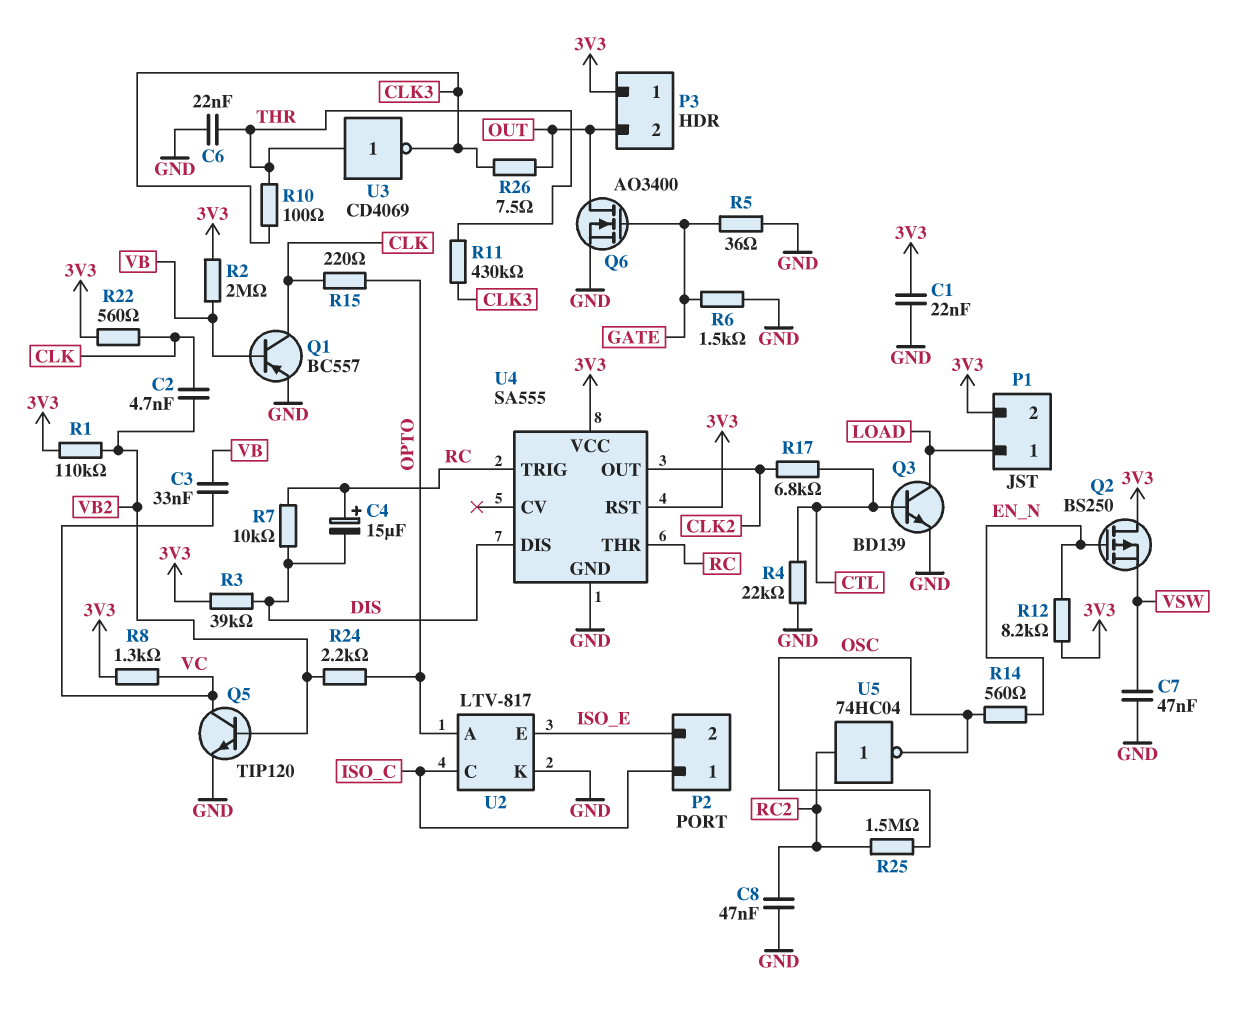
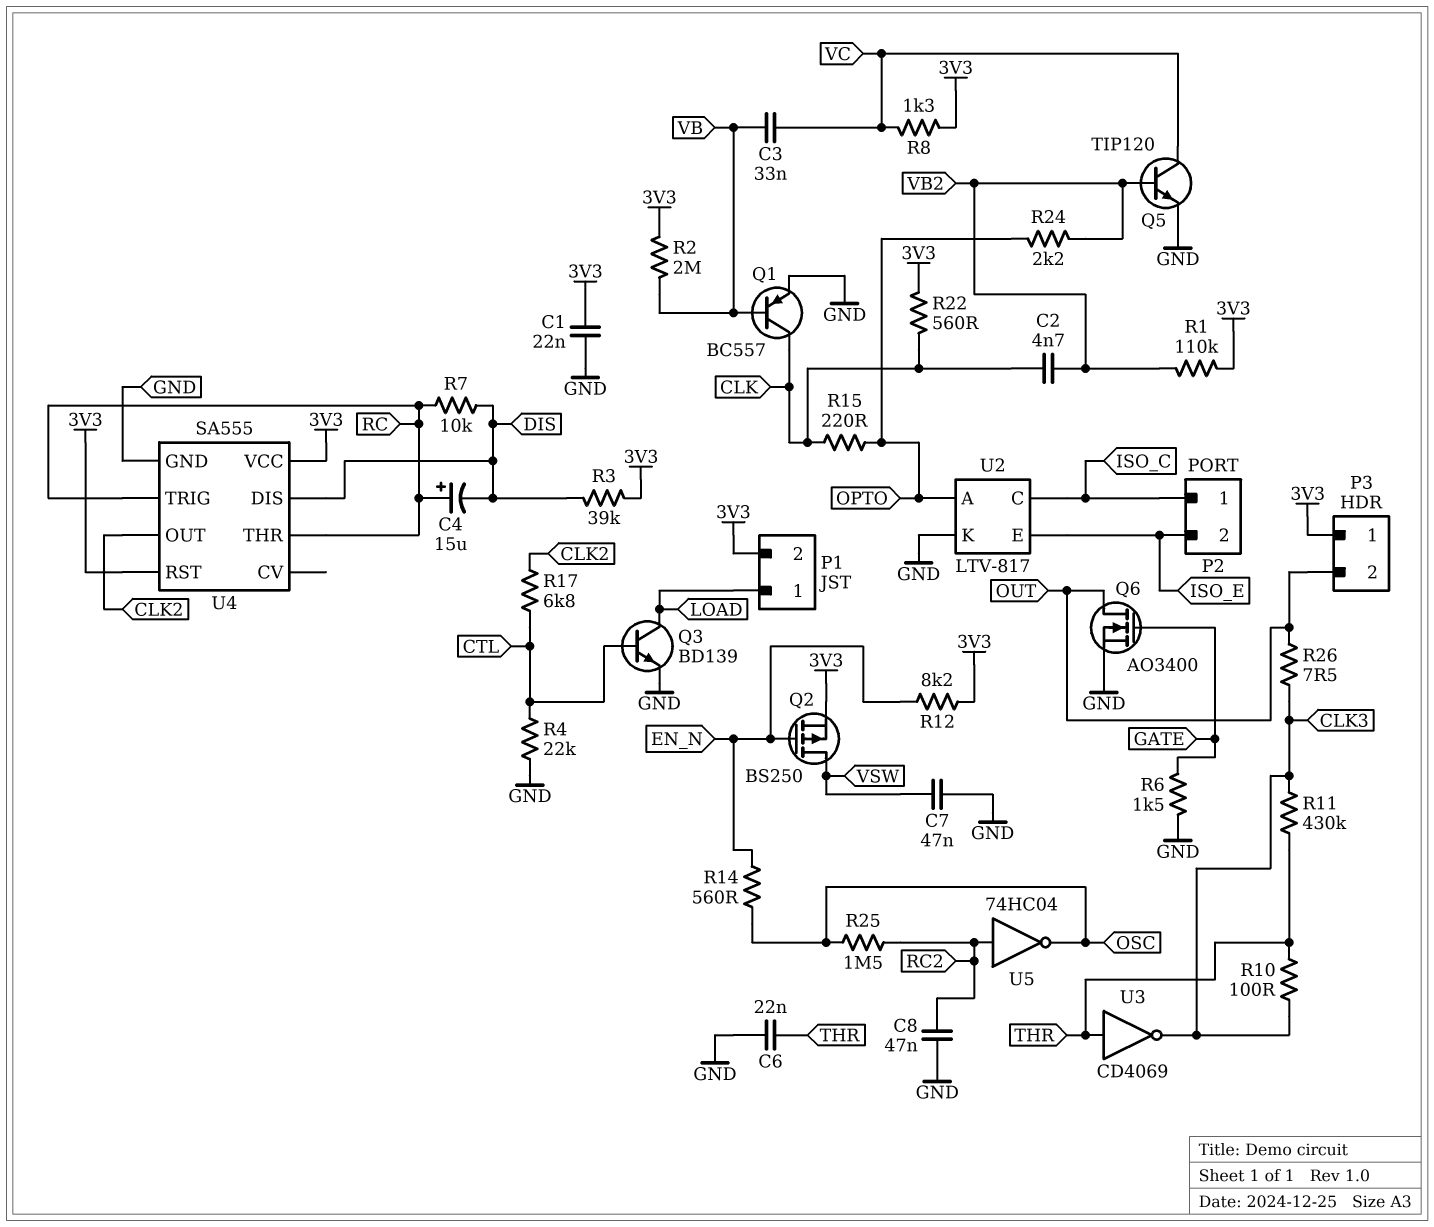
Q2: PMOS BS250 (G EN_N, D 3V3, S VSW) -> PMOS BS250 (G EN_N, D VSW, S 3V3)
R5: 36 (GATE, GND) -> none

